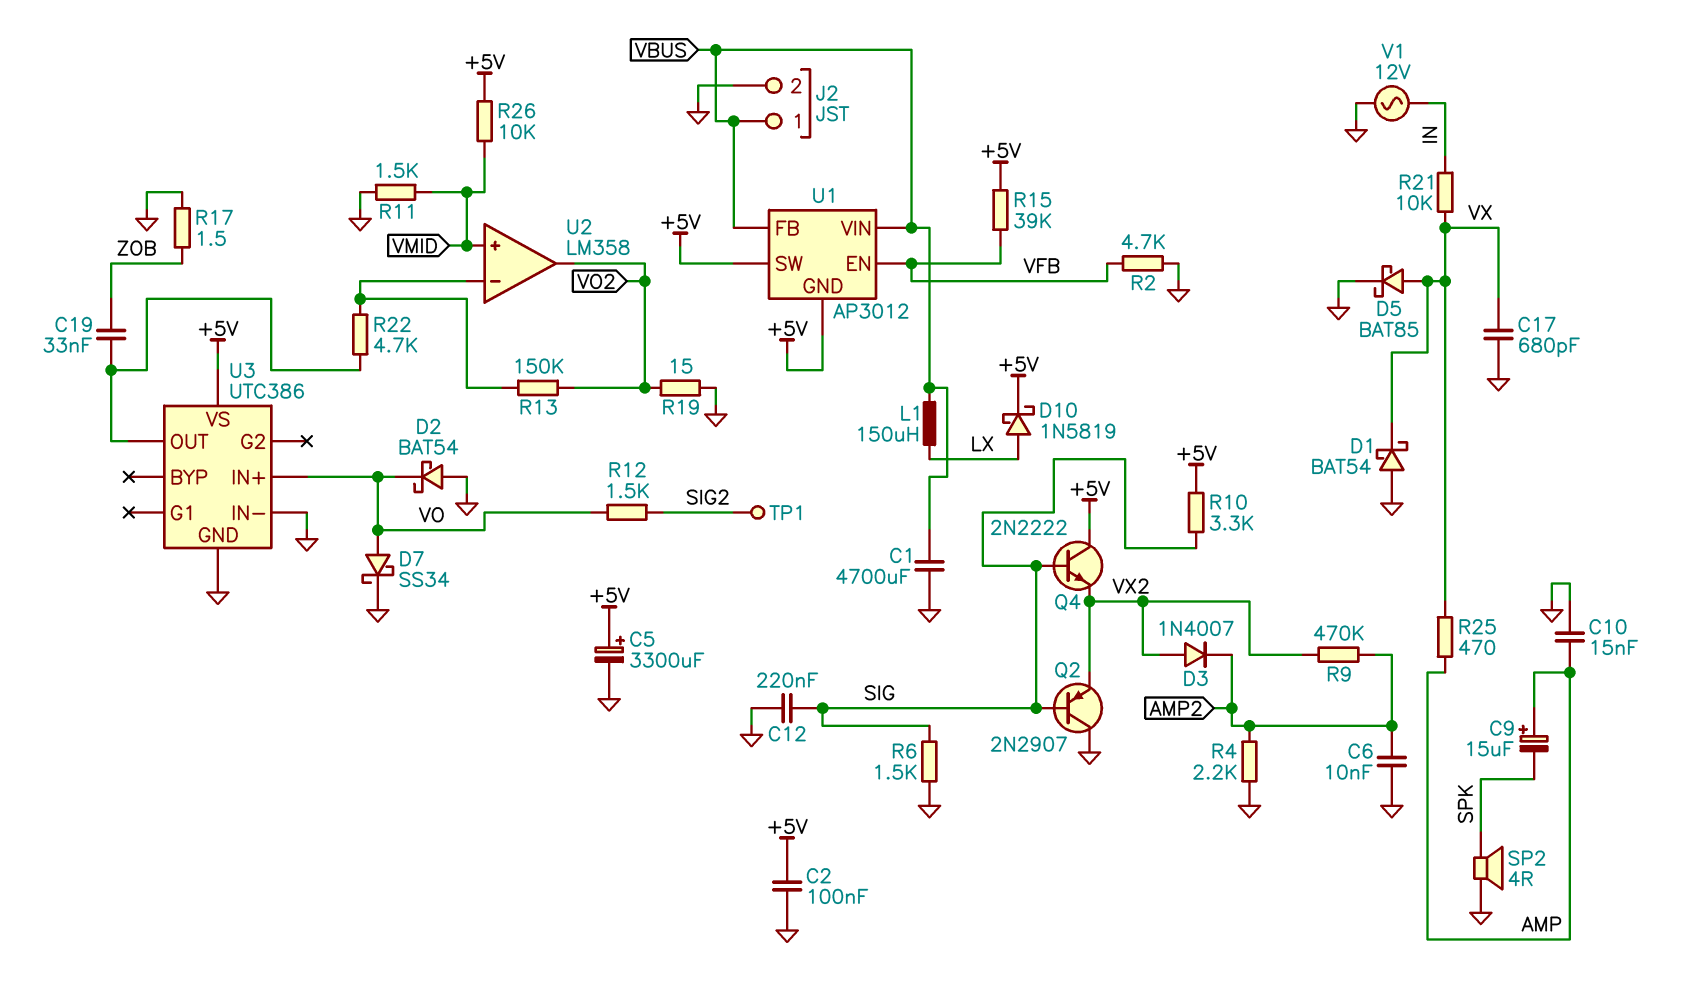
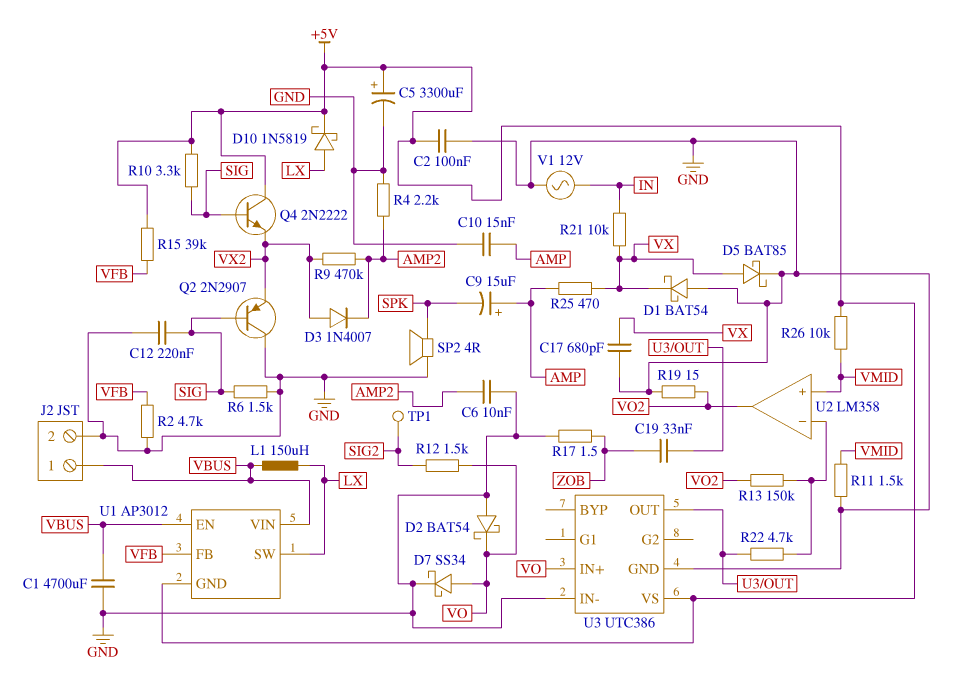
U1 pin EN: VFB -> VBUS
U1 pin FB: VBUS -> VFB
U1 pin SW: +5V -> LX

